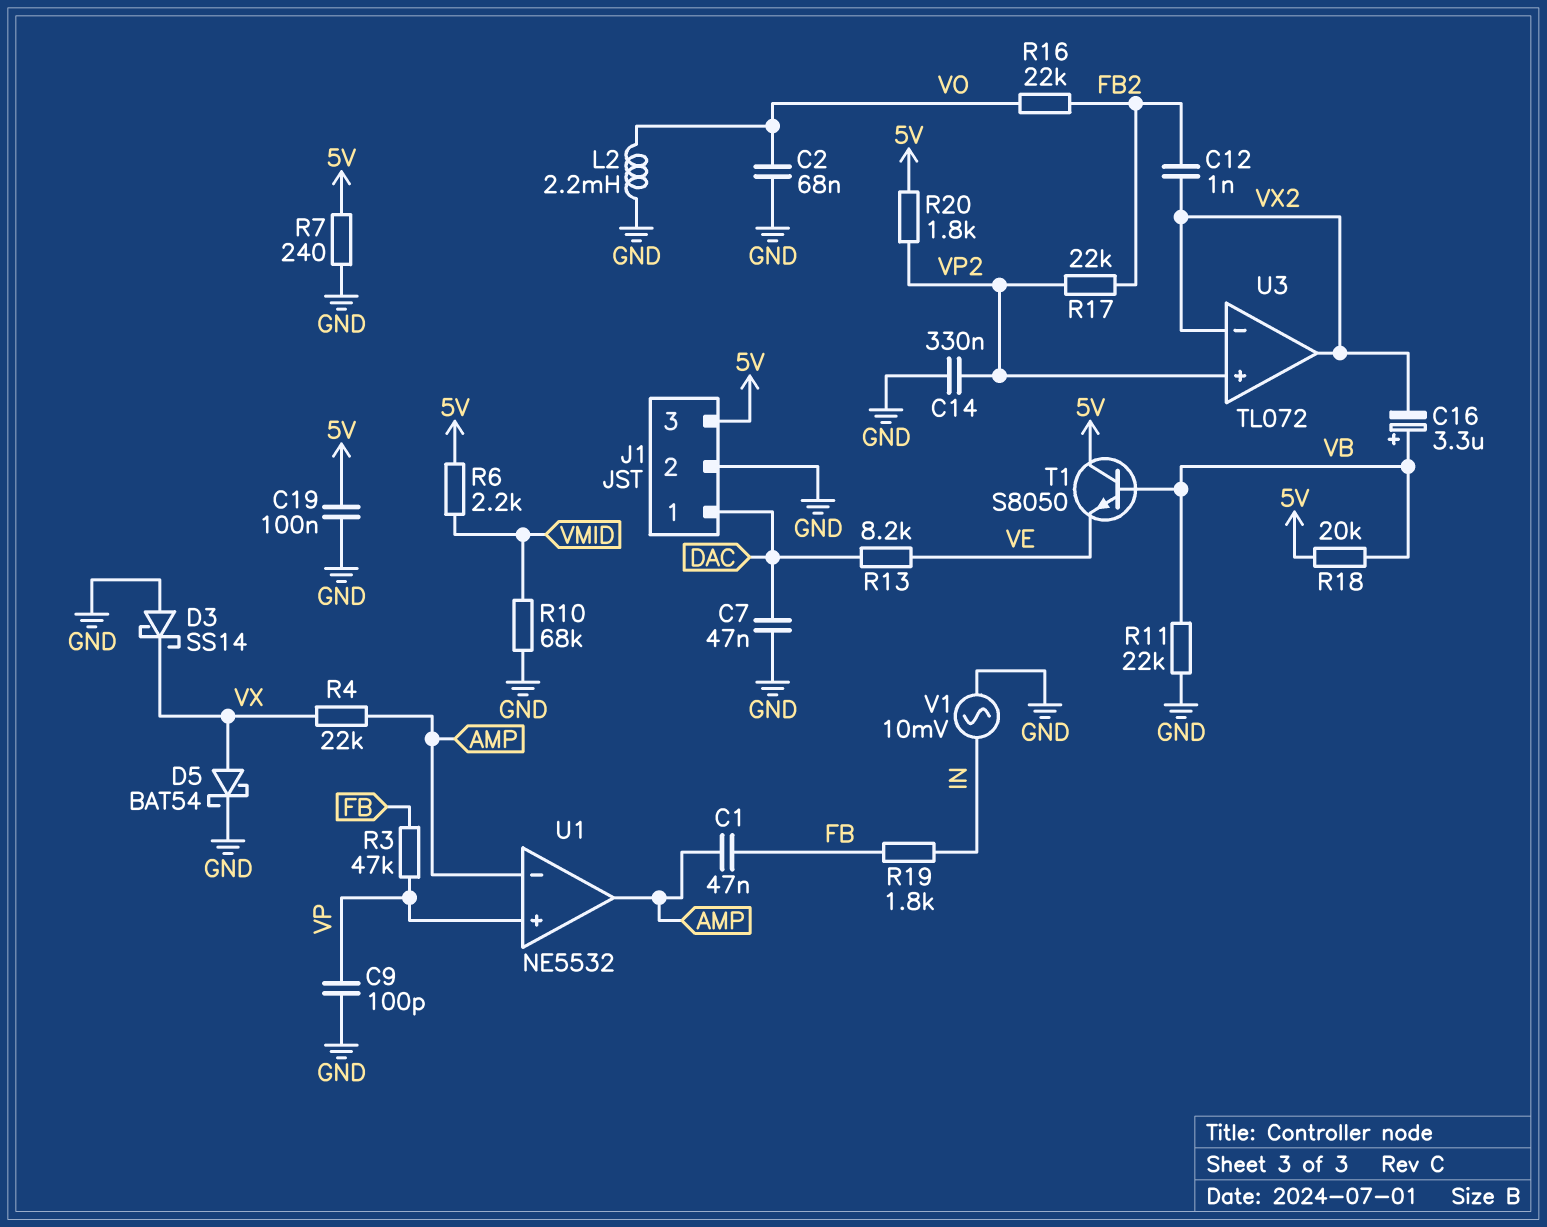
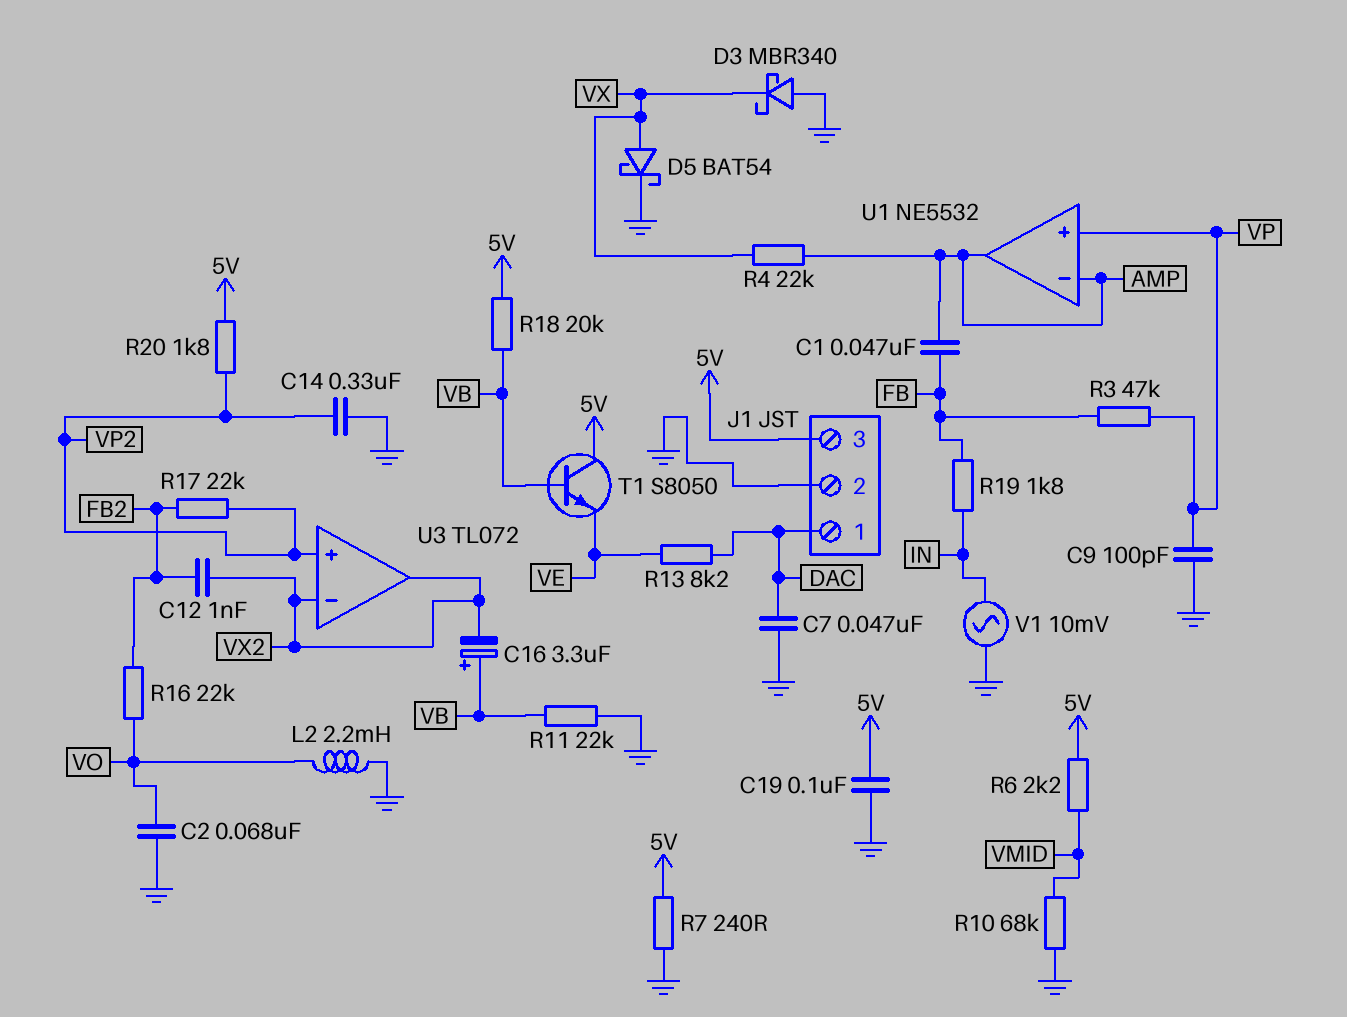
D3: schottky SS14 (A GND, K VX) -> schottky MBR340 (A GND, K VX)

